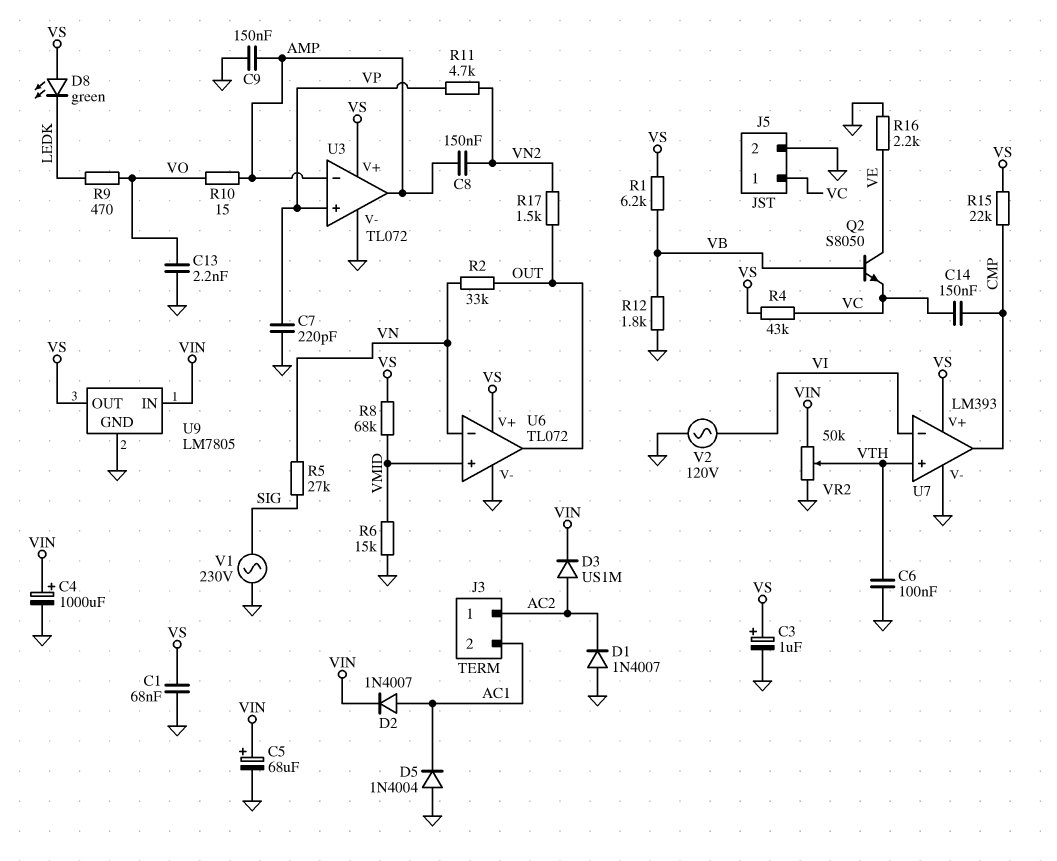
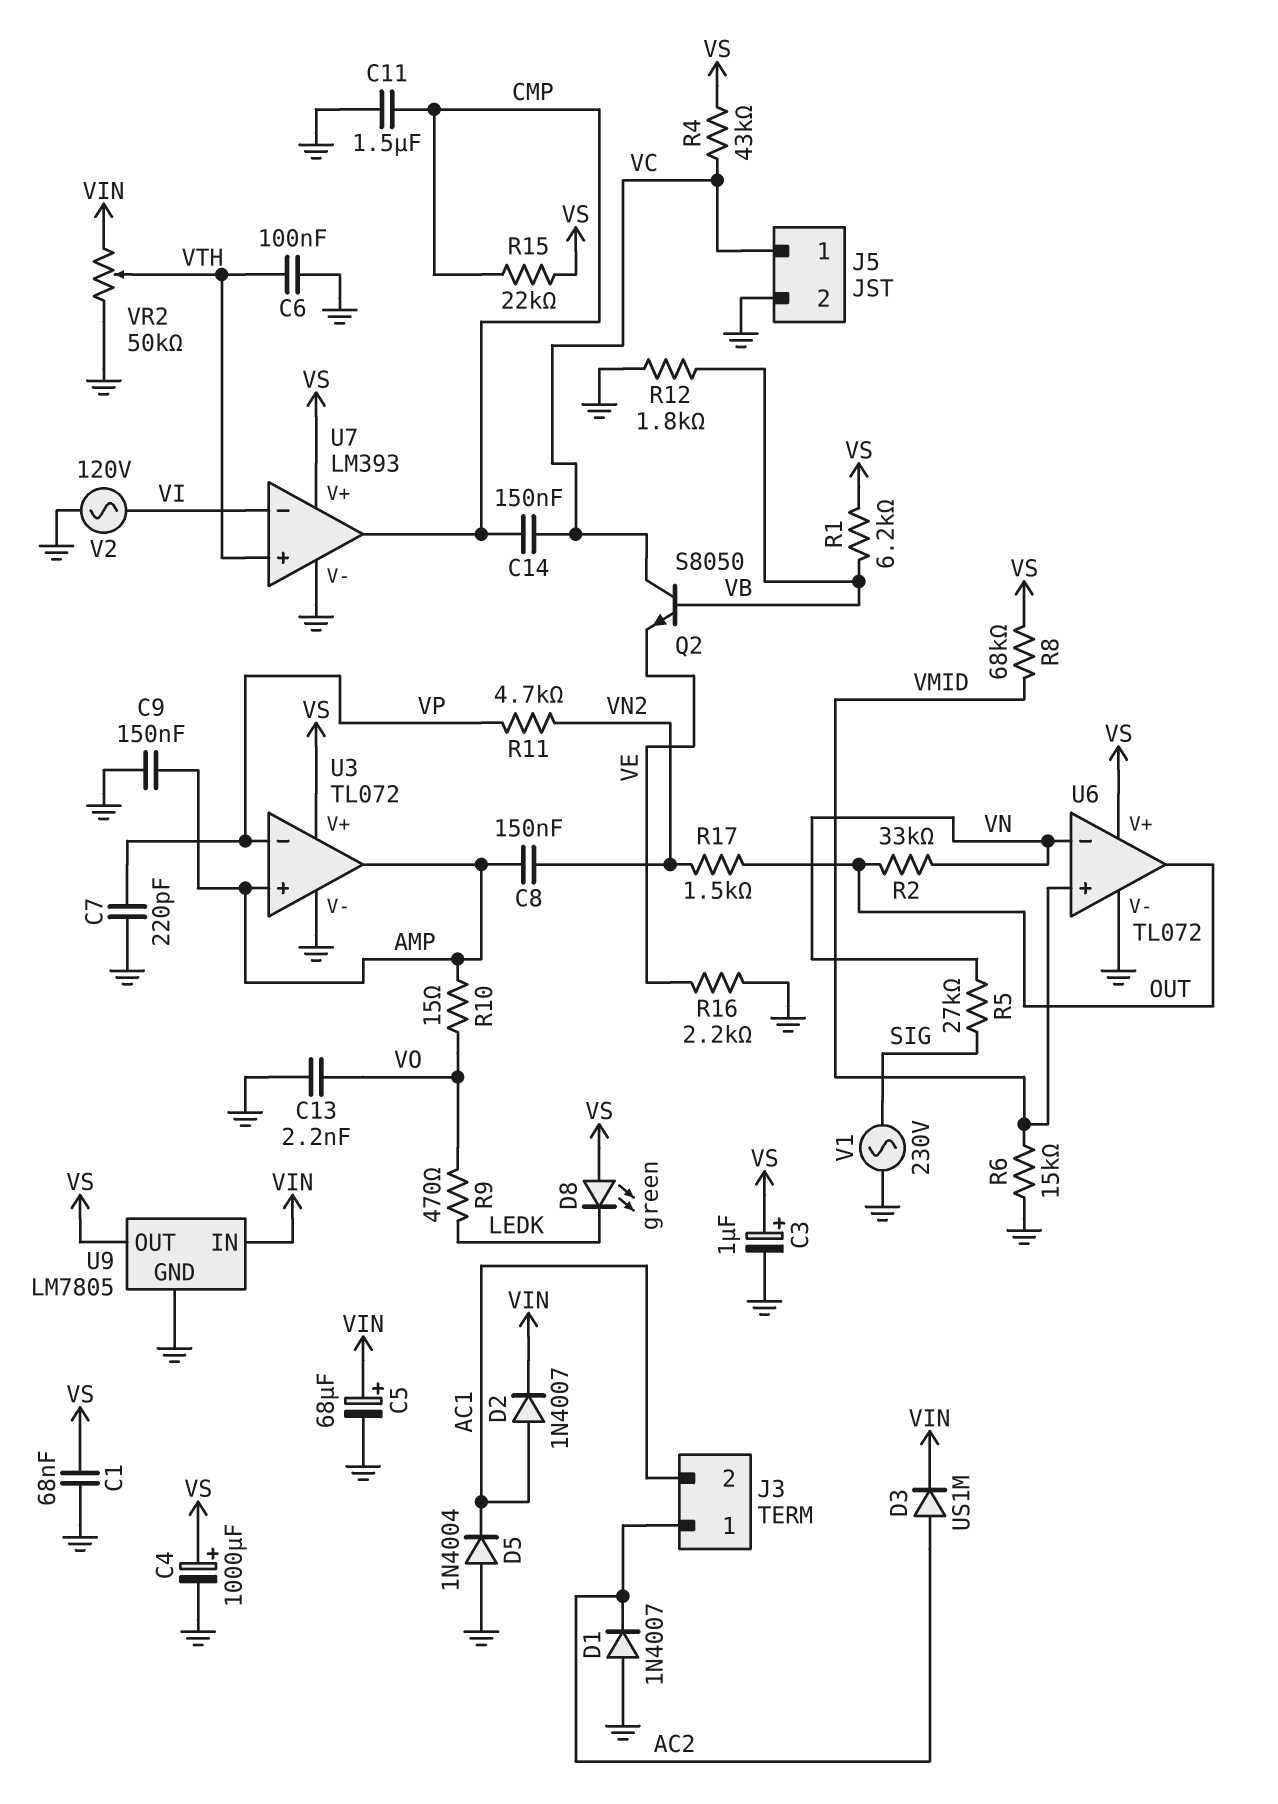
C4: 1000uF (plus VIN, minus GND) -> 1000uF (plus VS, minus GND)
C11: none -> 1.5uF (CMP, GND)
Q2: NPN S8050 (B VB, C VE, E VC) -> NPN S8050 (B VB, C VC, E VE)
U3 pin in+: VP -> AMP
U3 pin in-: AMP -> VP

